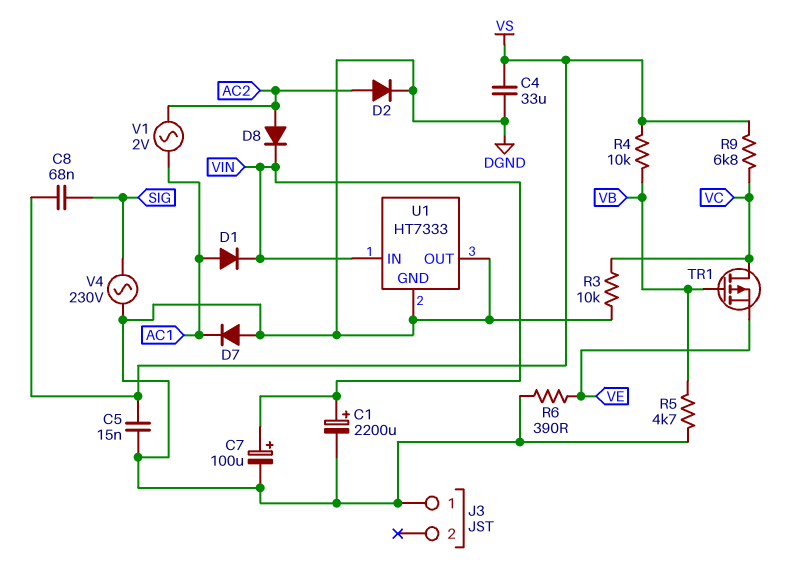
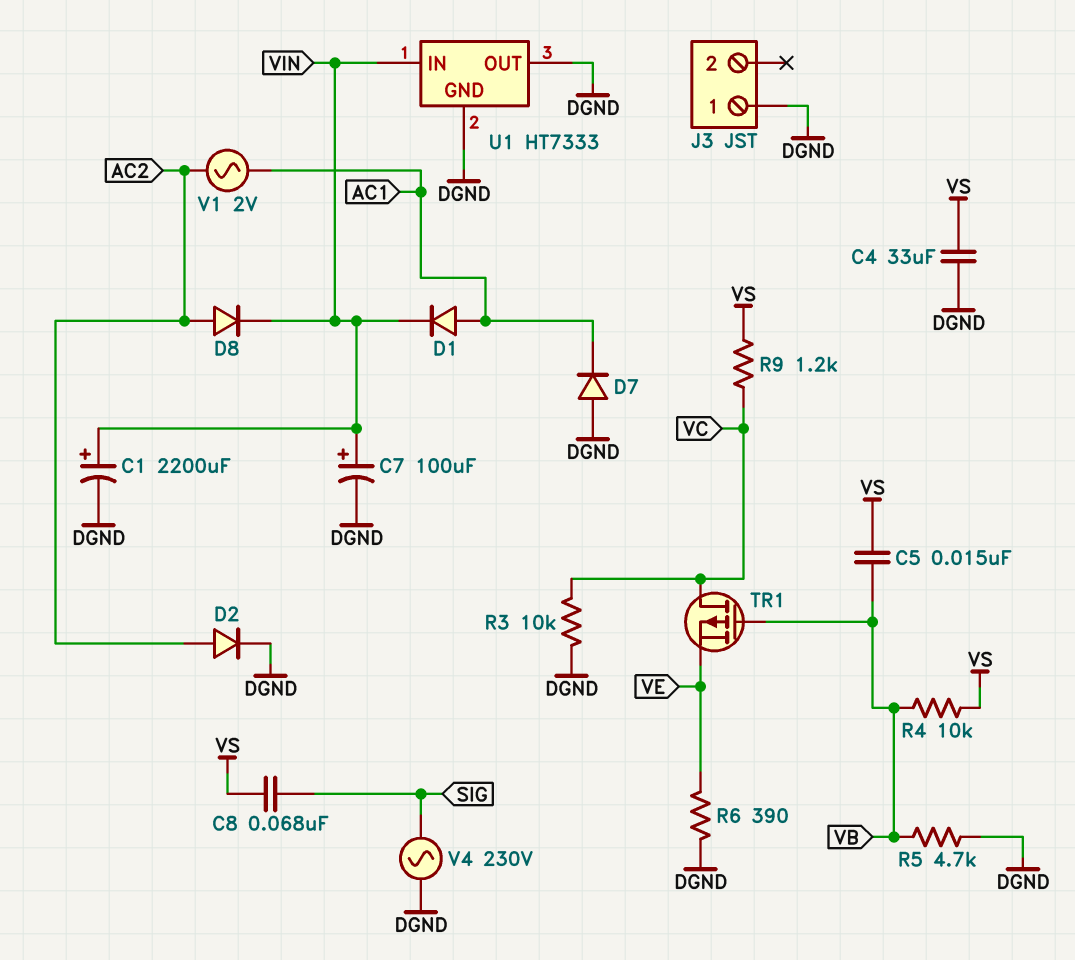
C5: 15nF (DGND, VS) -> 15nF (VB, VS)
R9: 6.8k (VC, VS) -> 1.2k (VC, VS)

